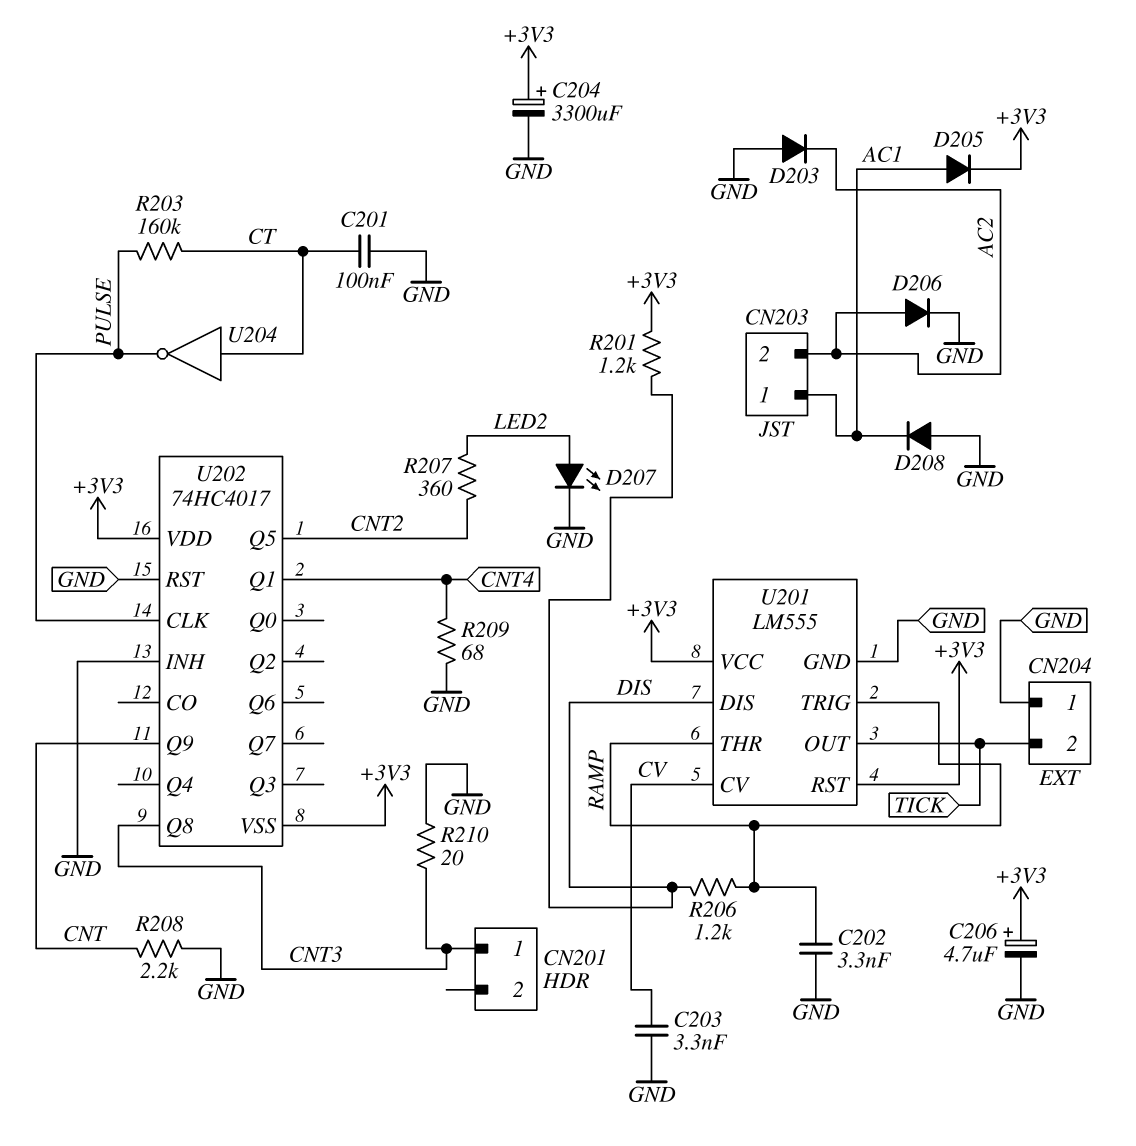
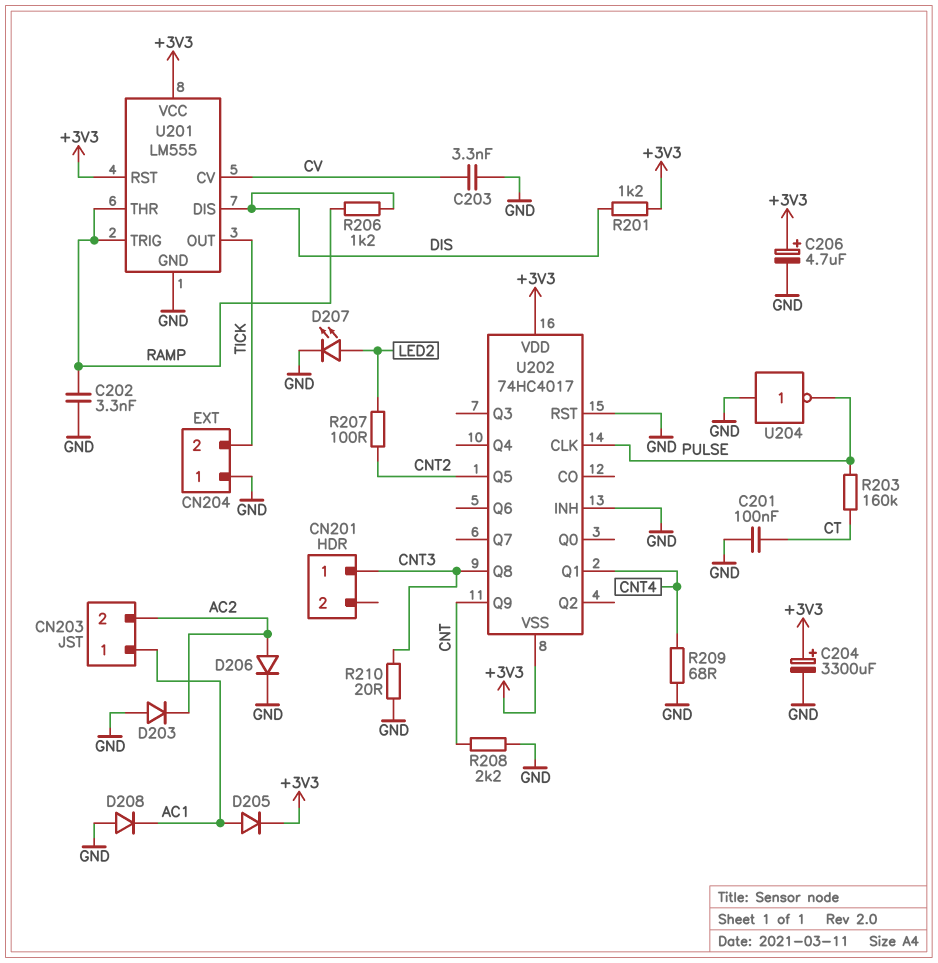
R207: 360 (CNT2, LED2) -> 100 (CNT2, LED2)
U204: NOT (in CT, out PULSE) -> NOT (in GND, out PULSE)

